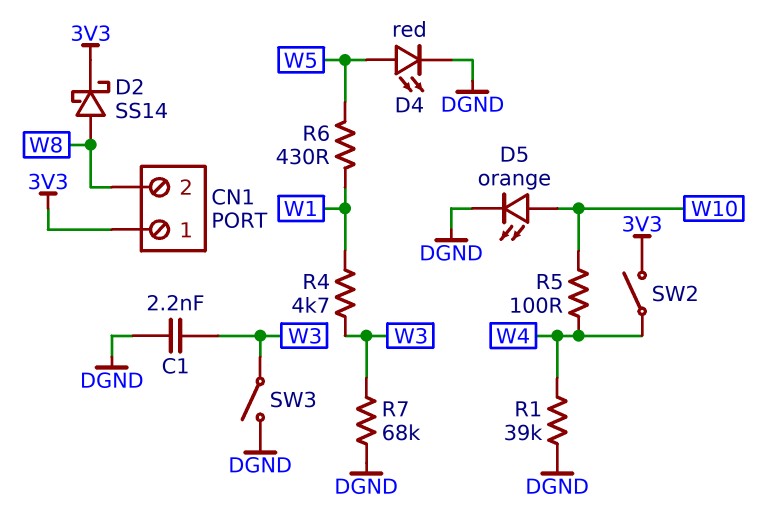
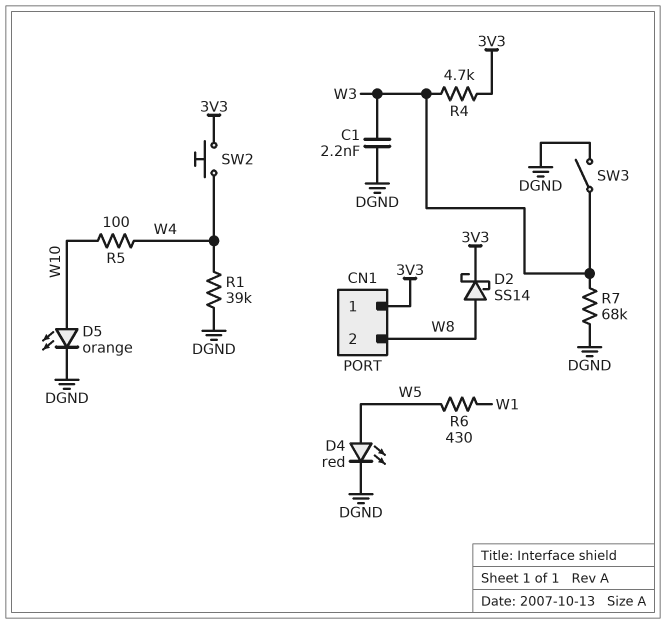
R4: 4.7k (W1, W3) -> 4.7k (3V3, W3)
SW2: switch (3V3, W4) -> button (3V3, W4)

